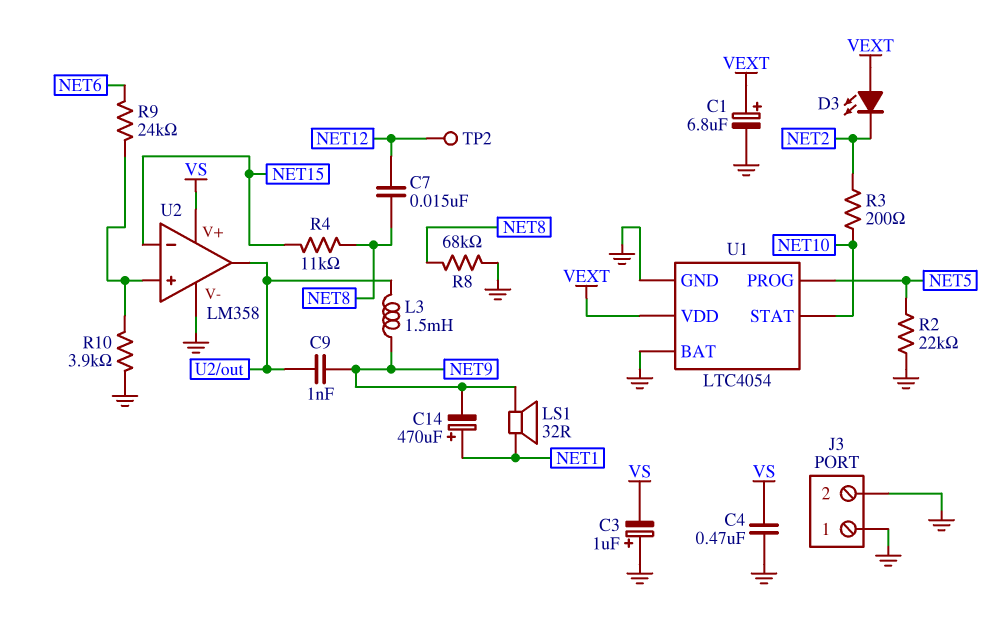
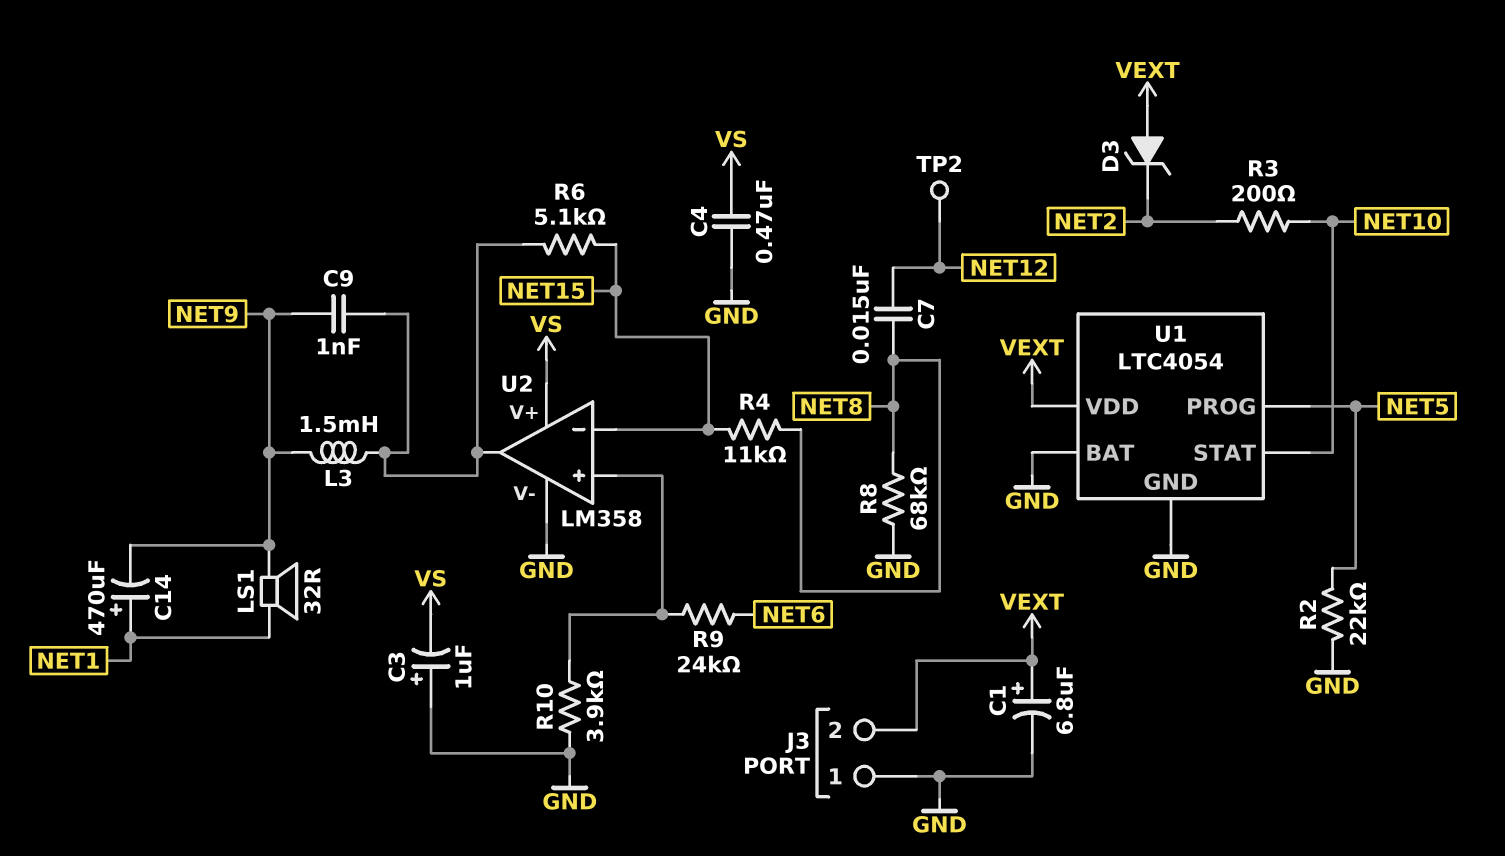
D3: LED (A VEXT, K NET2) -> zener (A VEXT, K NET2)
J3 pin 2: GND -> VEXT
R6: none -> 5.1k (NET15, U2/out)

